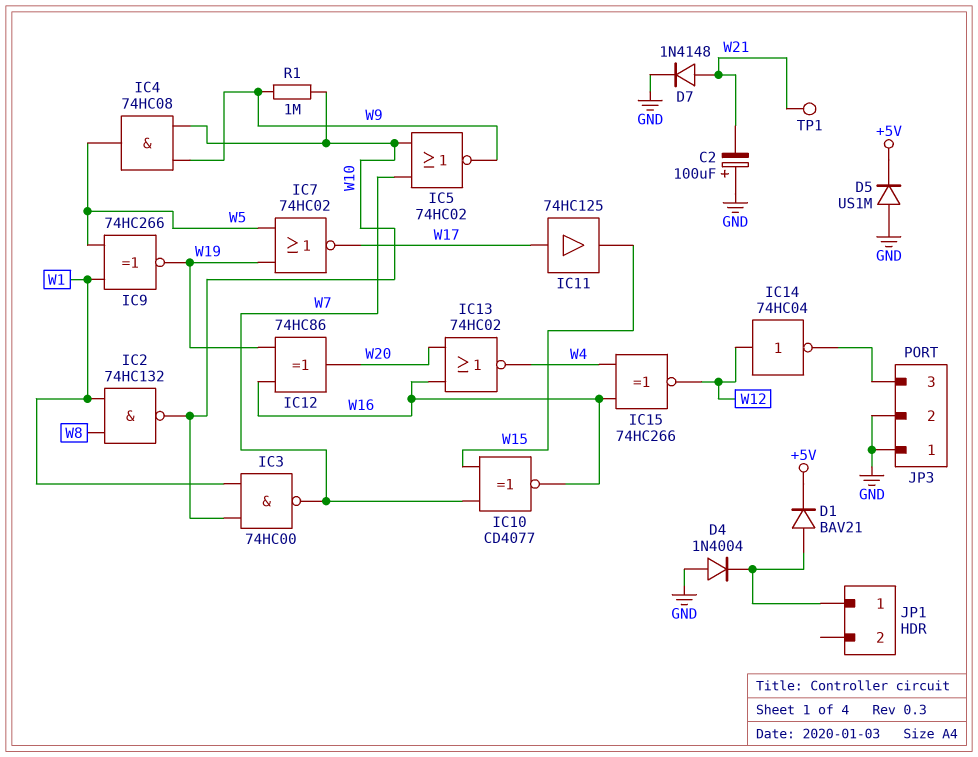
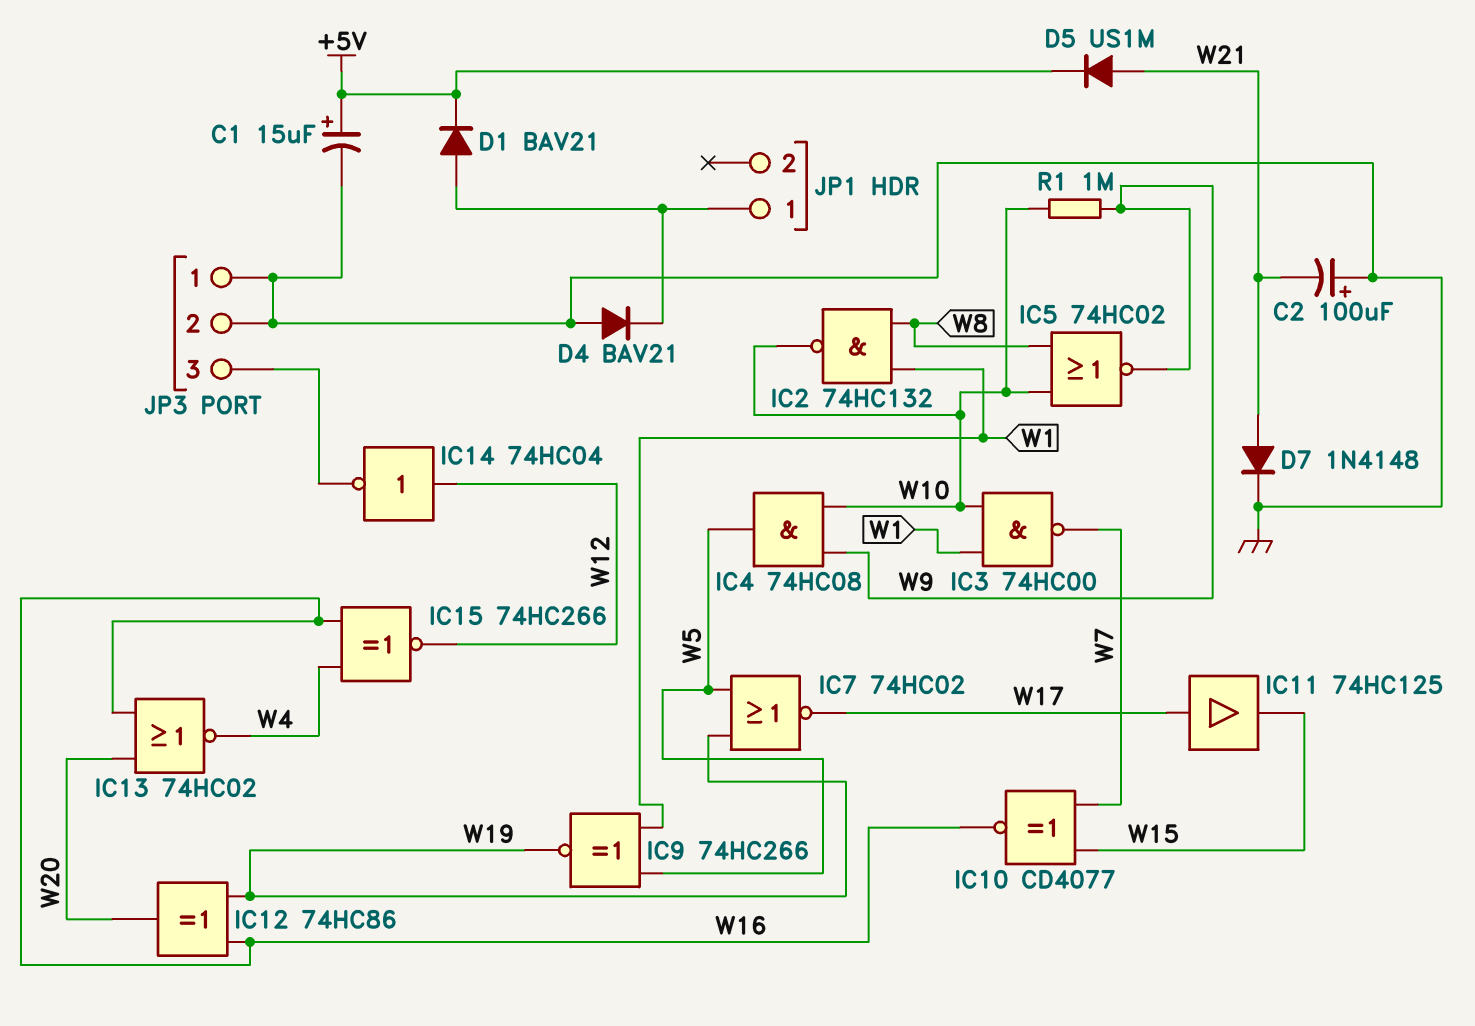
C1: none -> 15uF (plus +5V, minus GND)
D4: diode 1N4004 (A GND, K JP1/1) -> diode BAV21 (A GND, K JP1/1)
D5: diode US1M (A GND, K +5V) -> diode US1M (A W21, K +5V)
IC5: NOR 74HC02 (in W7, in W10, out W9) -> NOR 74HC02 (in W8, in W10, out W9)
TP1: test point (W21) -> none

